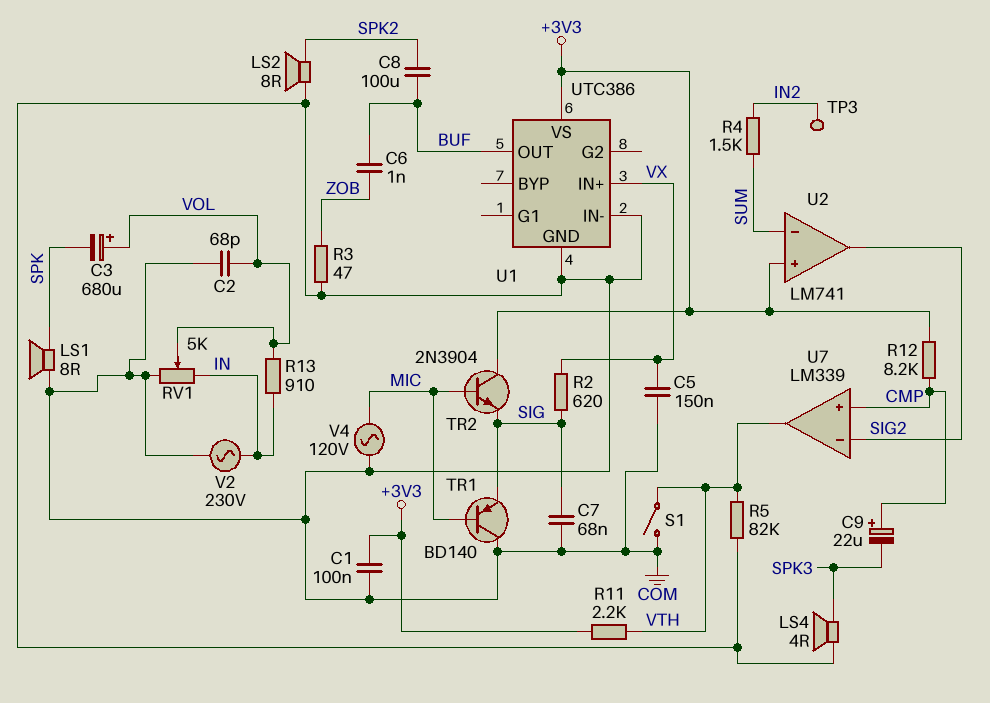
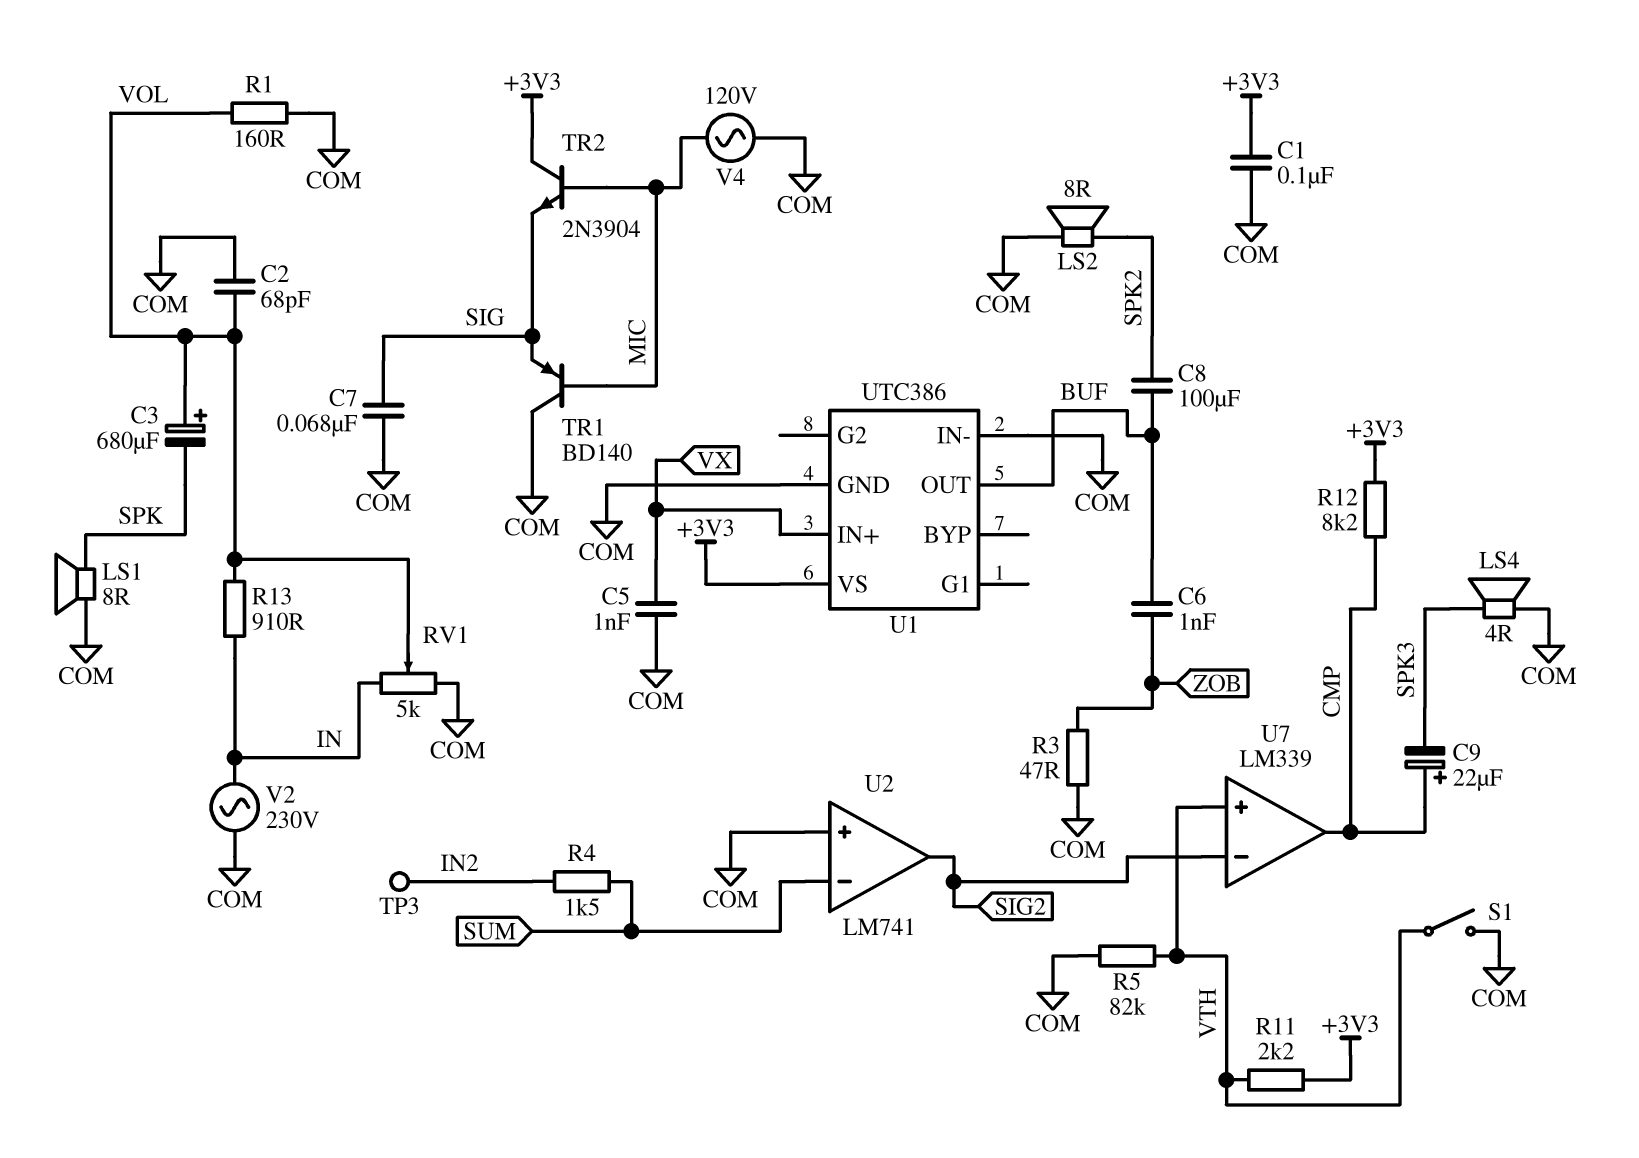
C5: 150nF (COM, VX) -> 1nF (COM, VX)
R1: none -> 160 (COM, VOL)
R2: 620 (SIG, VX) -> none
U2 pin in+: +3V3 -> COM
U7 pin in+: CMP -> VTH
U7 pin out: VTH -> CMP

